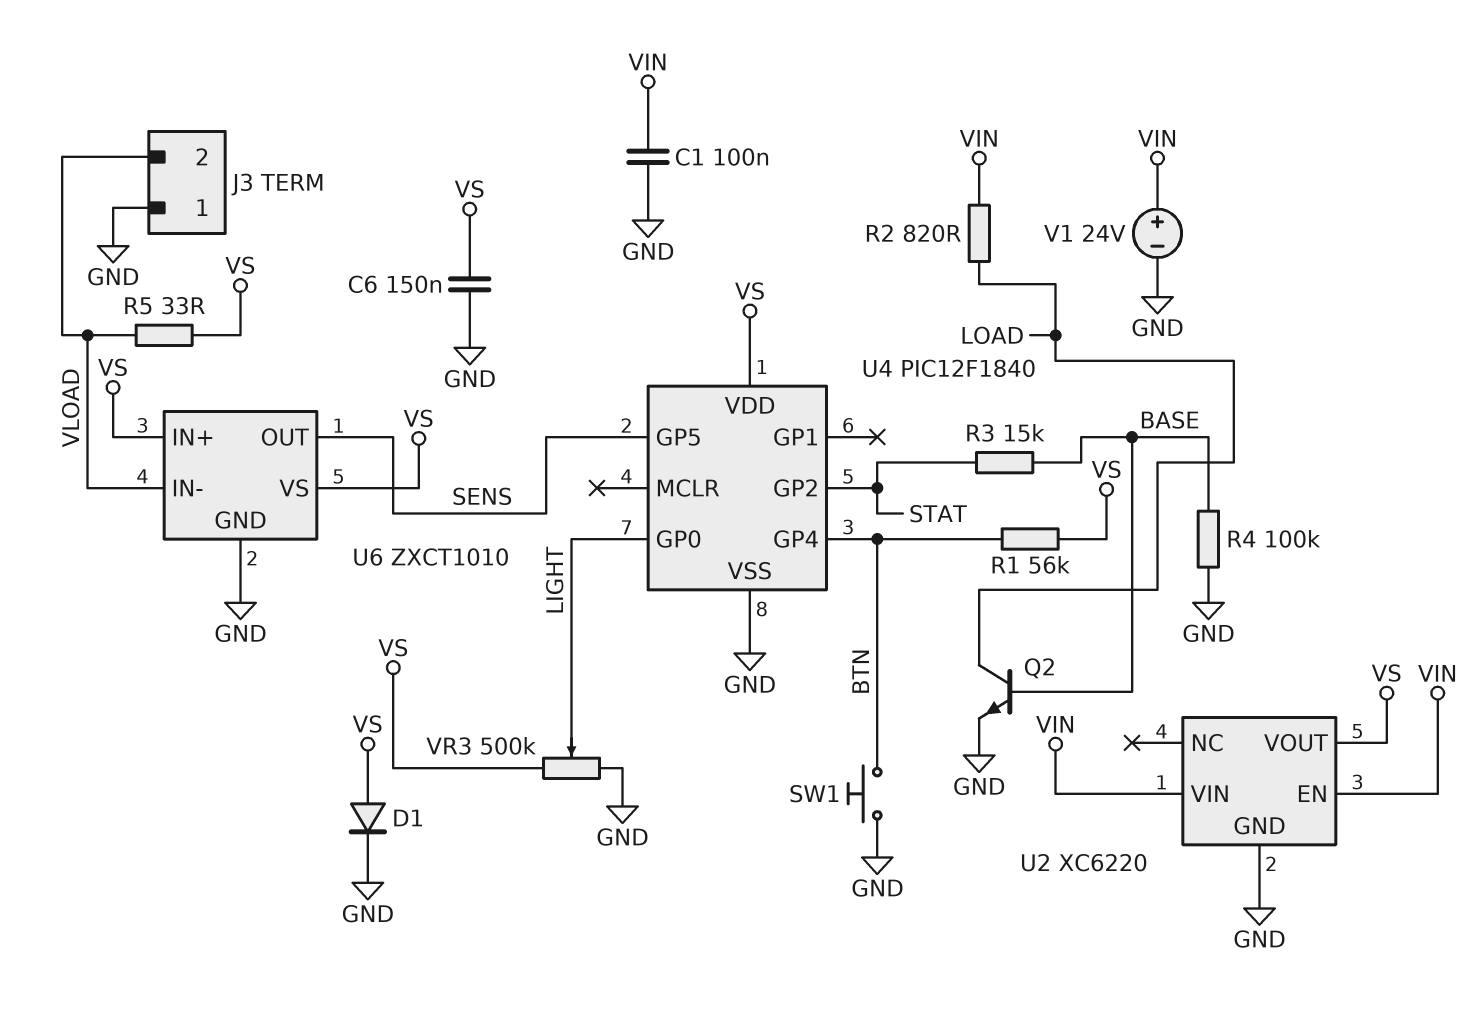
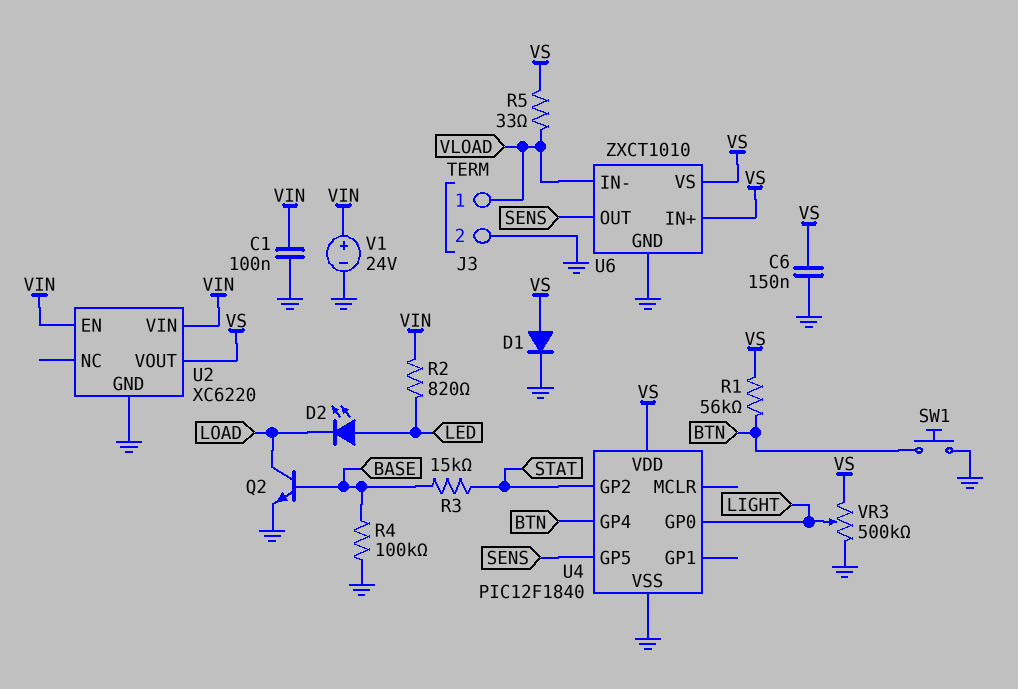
D2: none -> LED (A LED, K LOAD)
J3 pin 1: GND -> VLOAD
J3 pin 2: VLOAD -> GND
R2: 820 (LOAD, VIN) -> 820 (LED, VIN)

